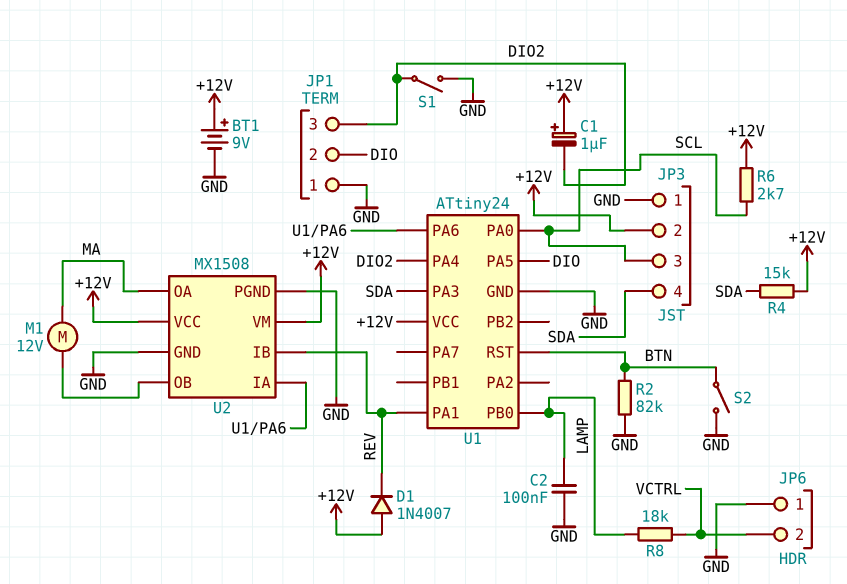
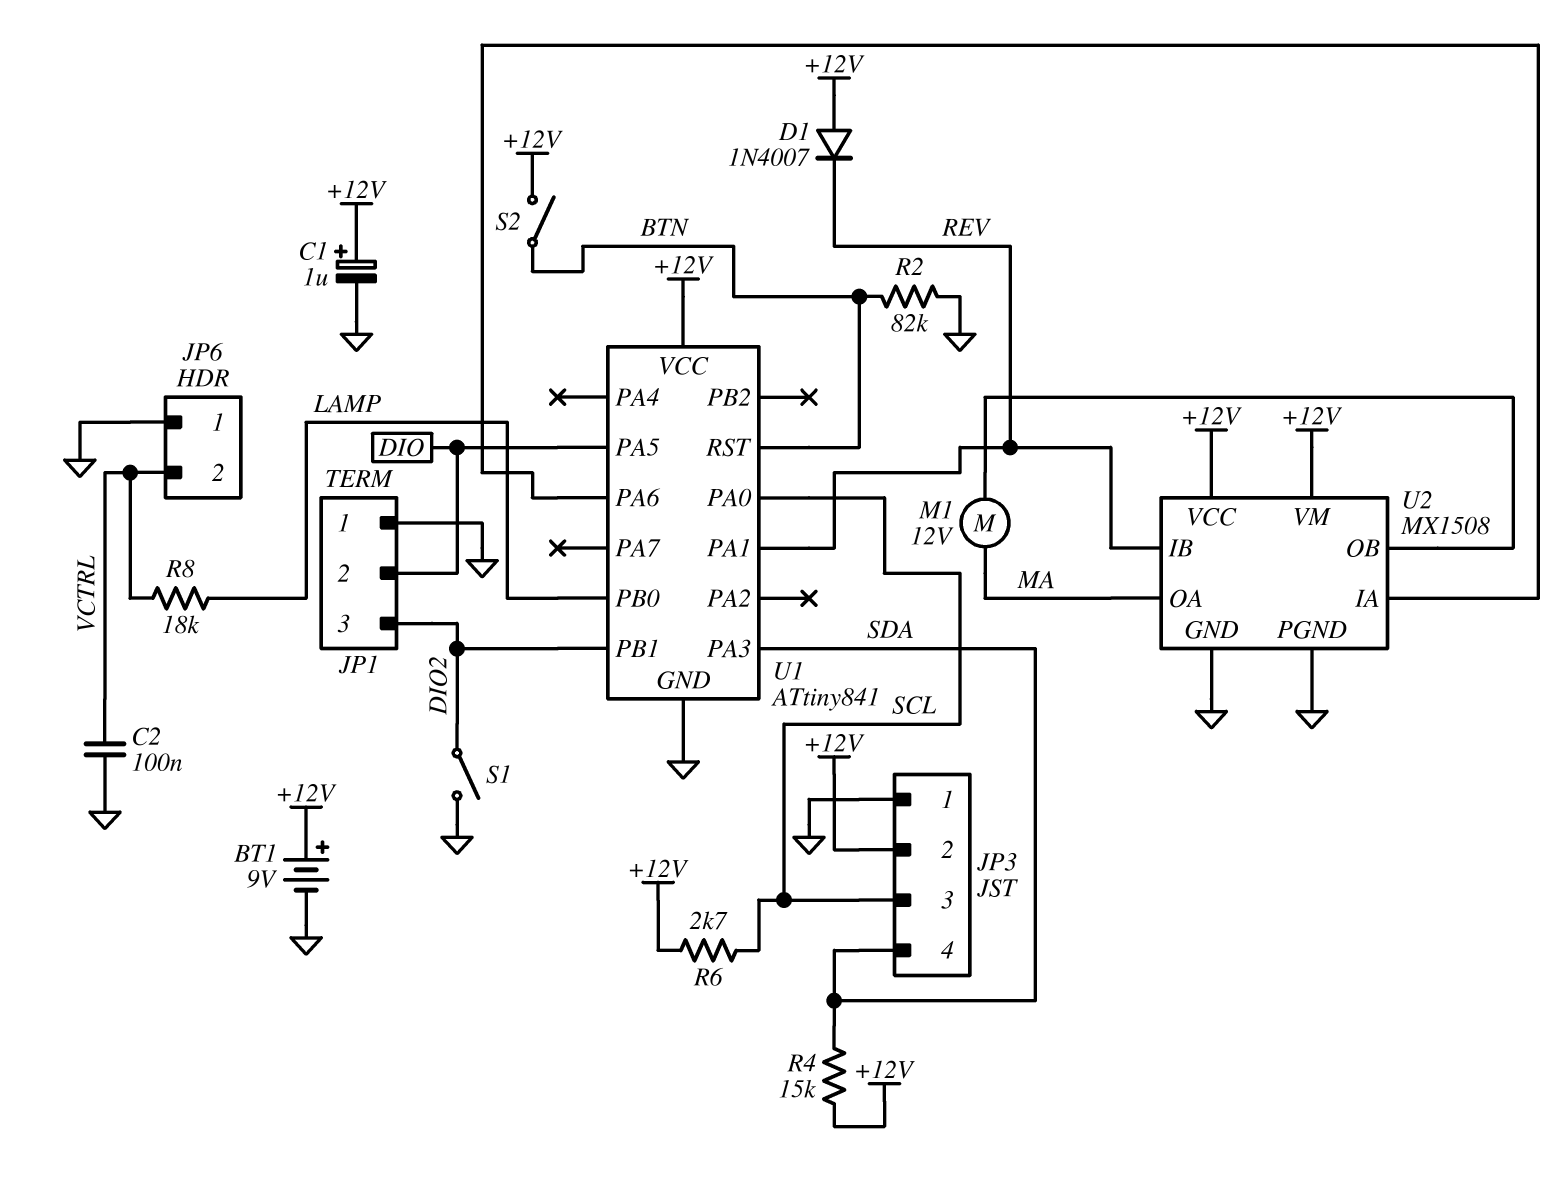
C1: 1uF (plus +12V, minus DIO2) -> 1uF (plus +12V, minus GND)
C2: 100nF (GND, LAMP) -> 100nF (GND, VCTRL)
S2: switch (BTN, GND) -> switch (+12V, BTN)
U1: ATtiny24 -> ATtiny841
U1 pin PA4: DIO2 -> none
U1 pin PB1: none -> DIO2

